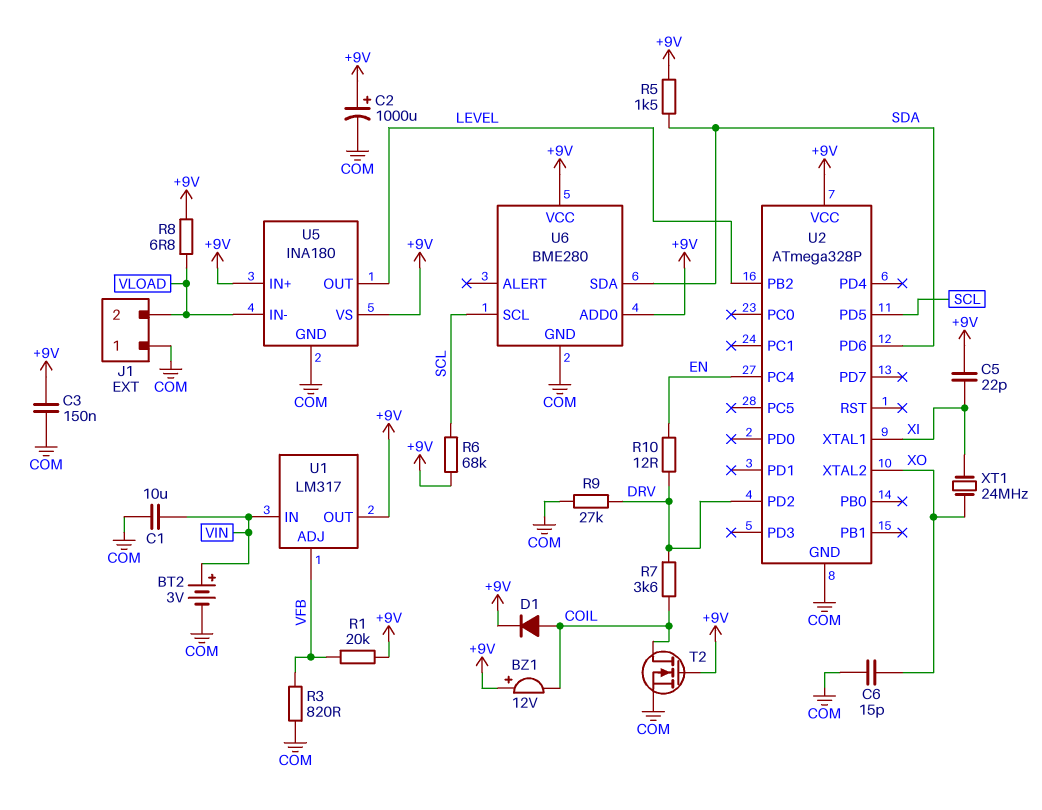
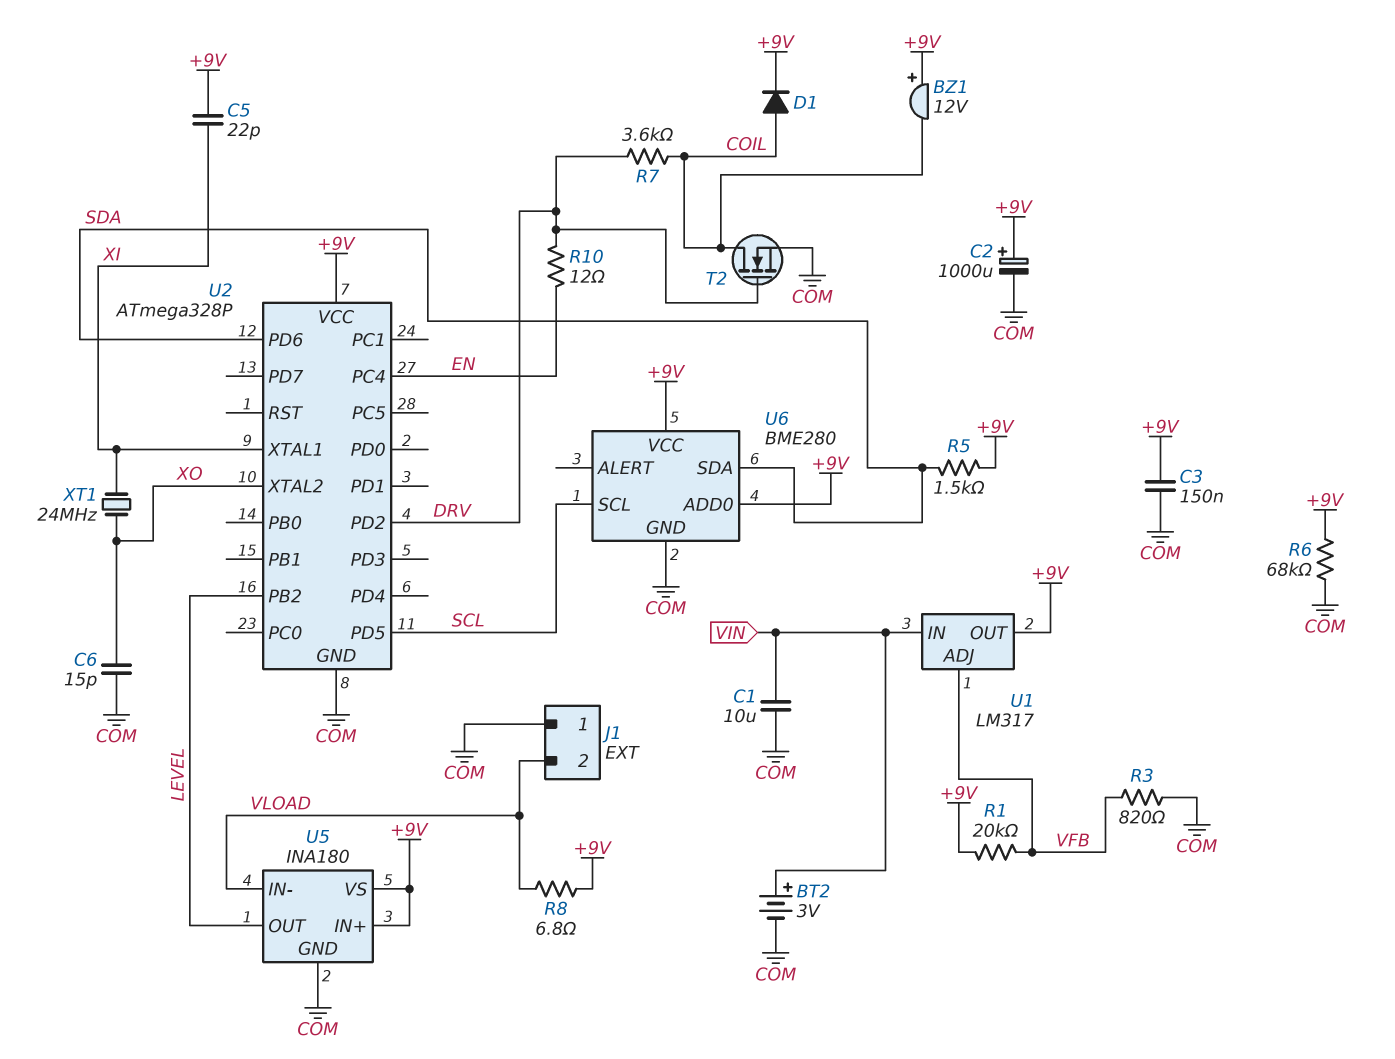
R6: 68k (+9V, SCL) -> 68k (+9V, COM)
R9: 27k (COM, DRV) -> none
T2: NMOS (G +9V, D COIL, S COM) -> NMOS (G DRV, D COIL, S COM)

